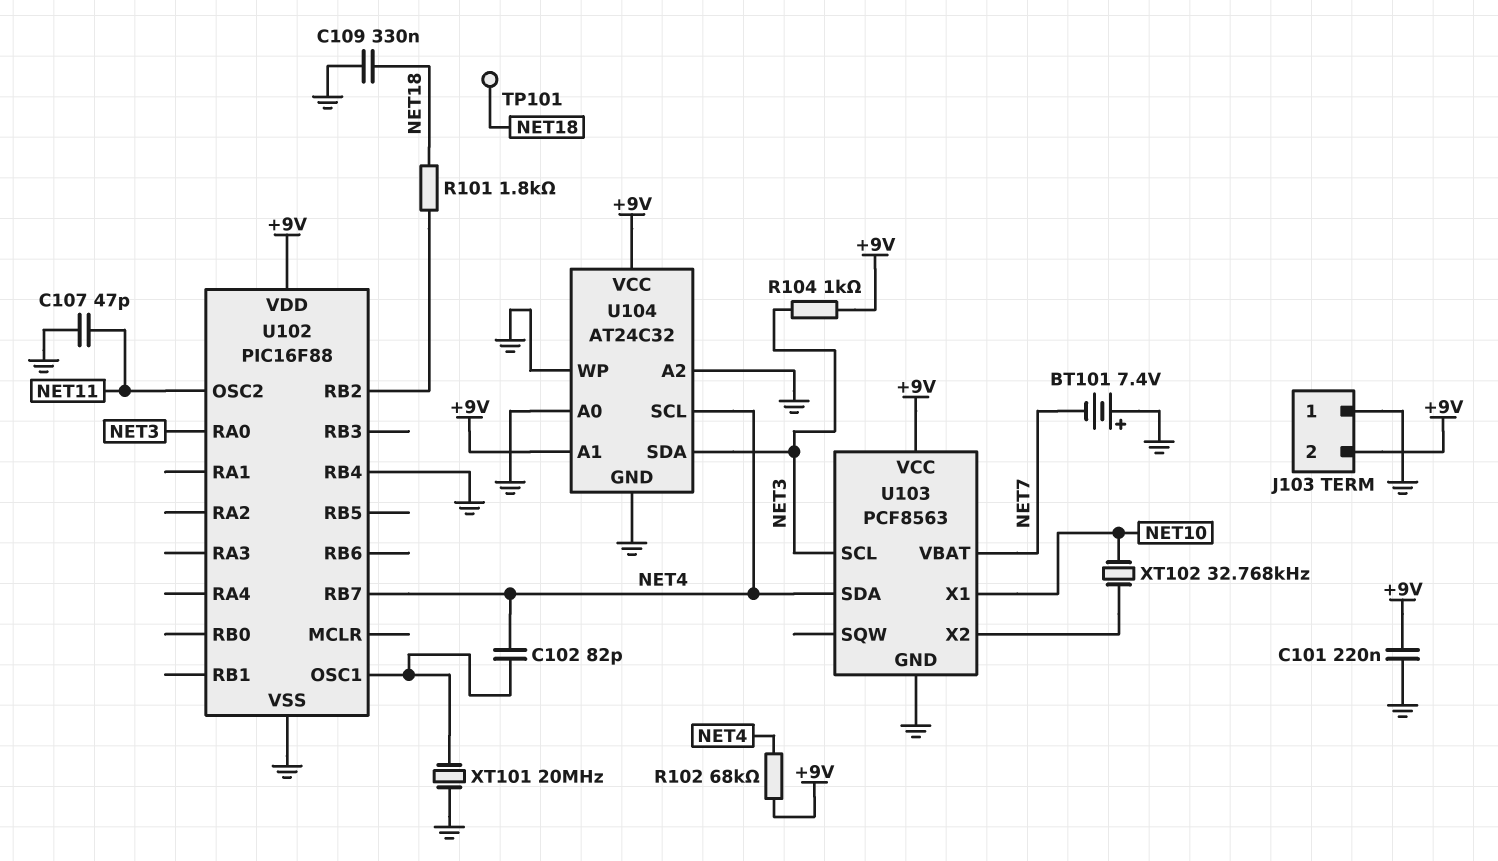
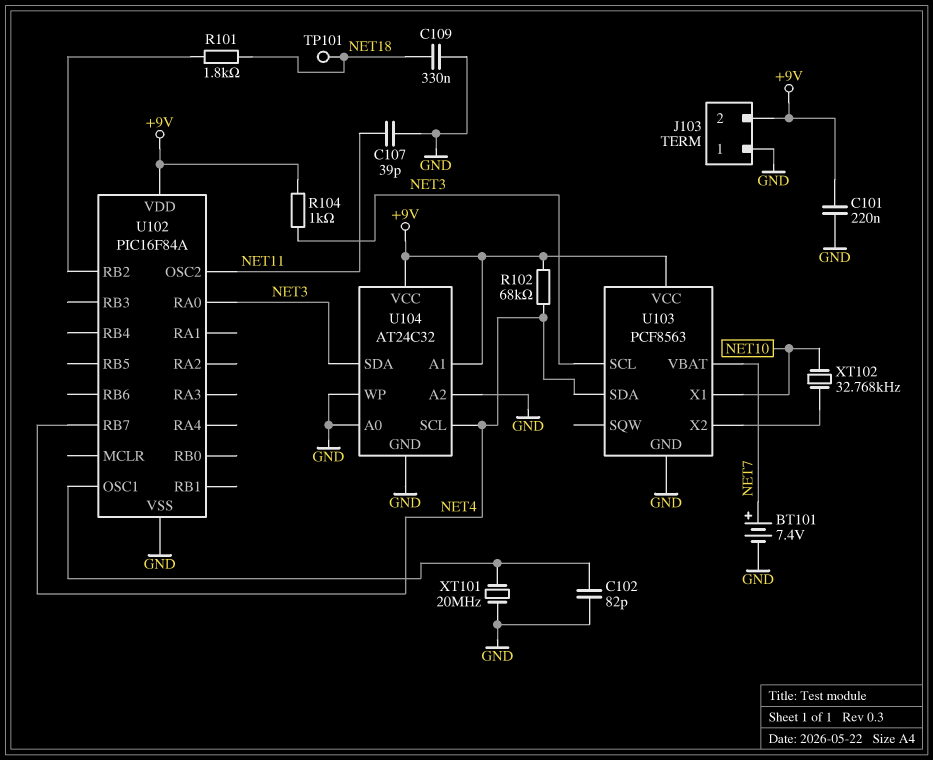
BT101: 7.4V (plus GND, minus NET7) -> 7.4V (plus NET7, minus GND)
C102: 82pF (NET4, U102/OSC1) -> 82pF (GND, U102/OSC1)
C107: 47pF (GND, NET11) -> 39pF (GND, NET11)
U102: PIC16F88 -> PIC16F84A
U102 pin RB4: GND -> none

